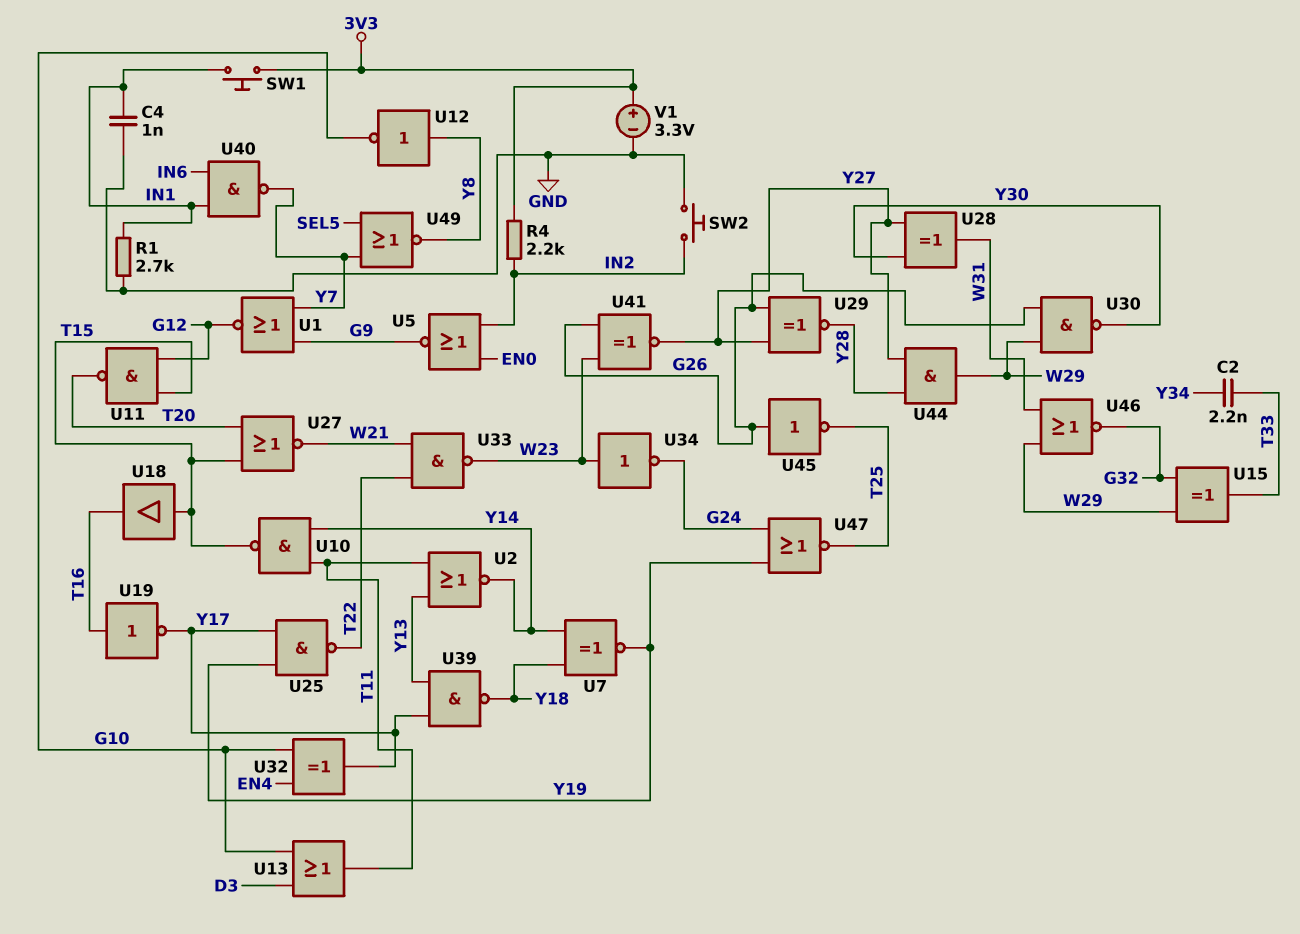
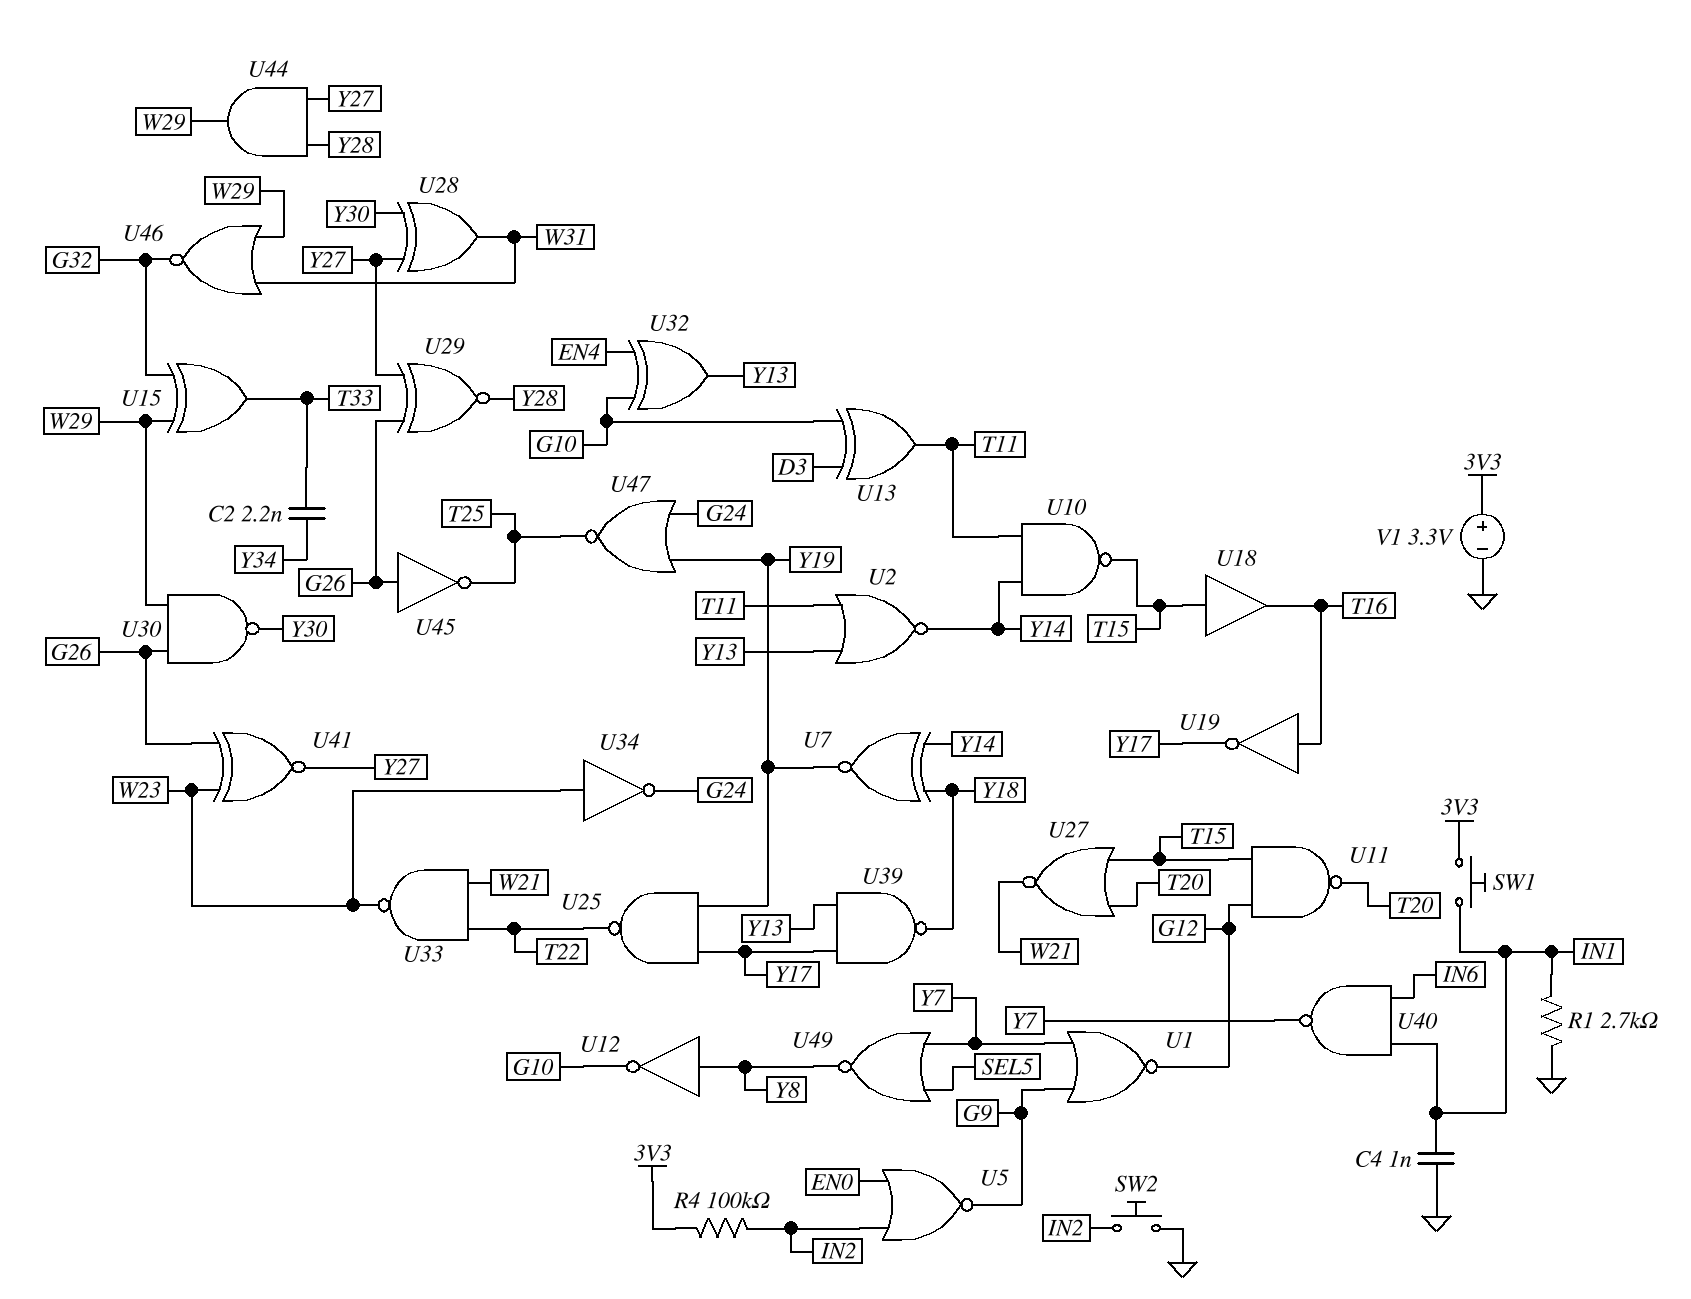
R4: 2.2k (3V3, IN2) -> 100k (3V3, IN2)
U13: OR (in D3, in G10, out T11) -> XOR (in D3, in G10, out T11)
U32: XOR (in EN4, in G10, out Y17) -> XOR (in EN4, in G10, out Y13)

